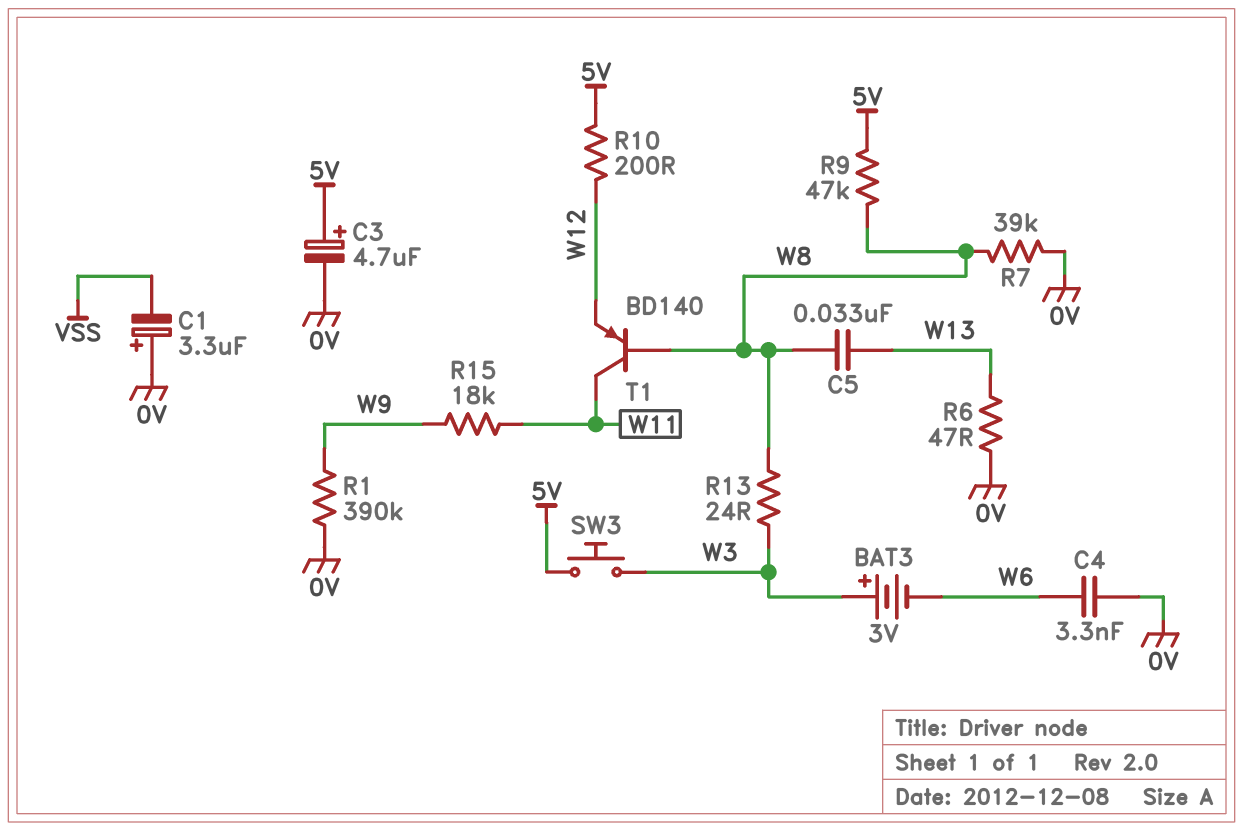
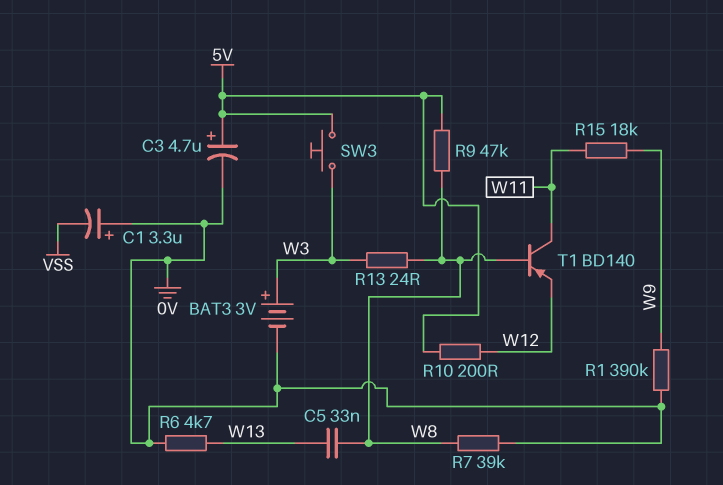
BAT3: 3V (plus W3, minus W6) -> 3V (plus W3, minus 0V)
C4: 3.3nF (0V, W6) -> none
R6: 47 (0V, W13) -> 4.7k (0V, W13)

